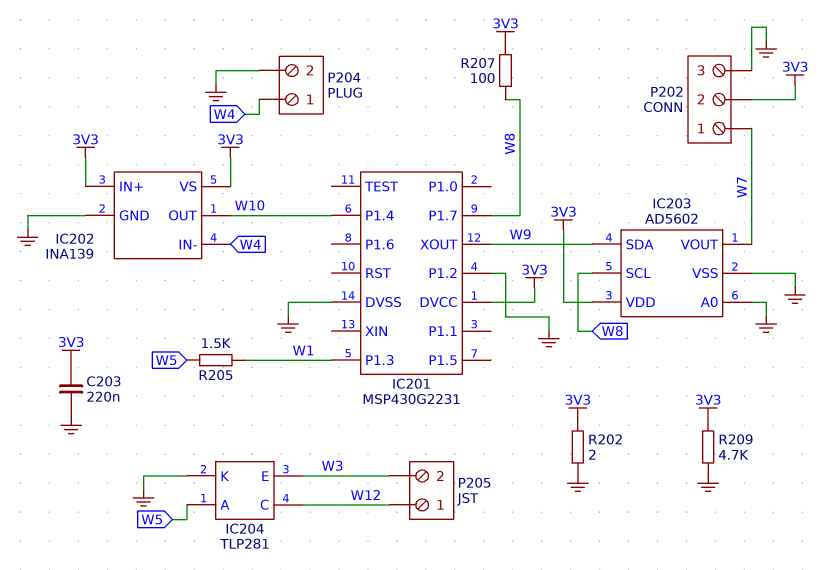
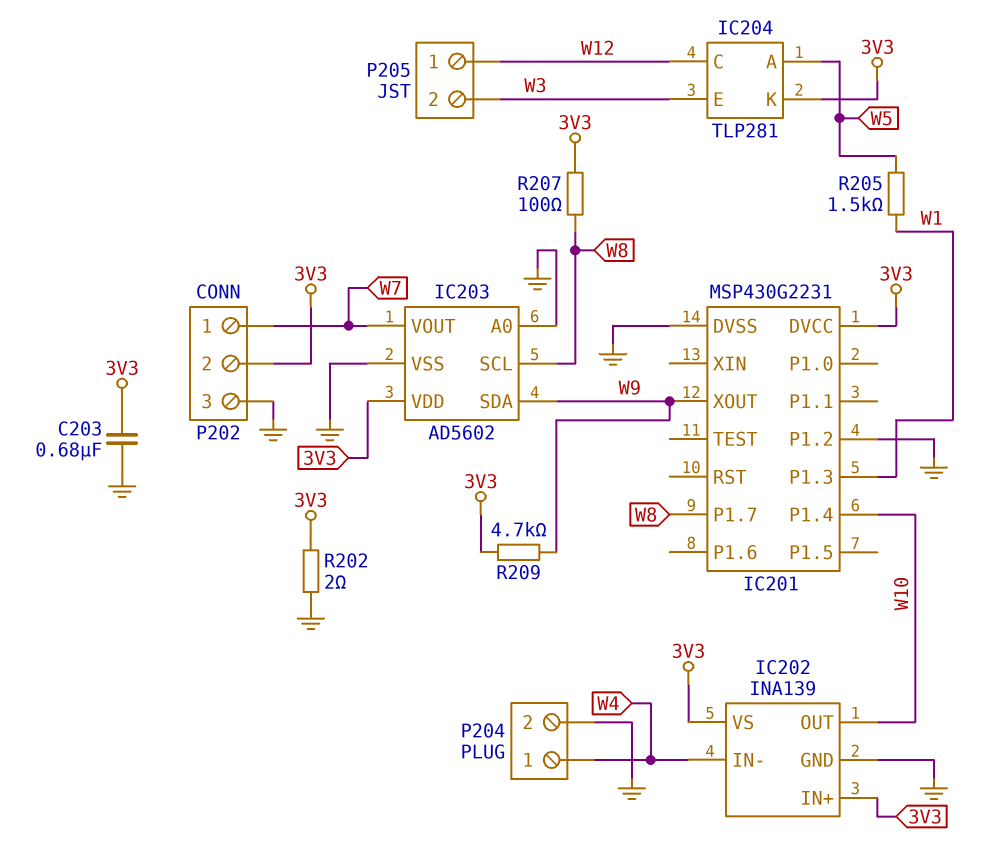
C203: 220nF (3V3, GND) -> 680nF (3V3, GND)
IC204 pin K: GND -> 3V3
R209: 4.7k (3V3, GND) -> 4.7k (3V3, W9)

